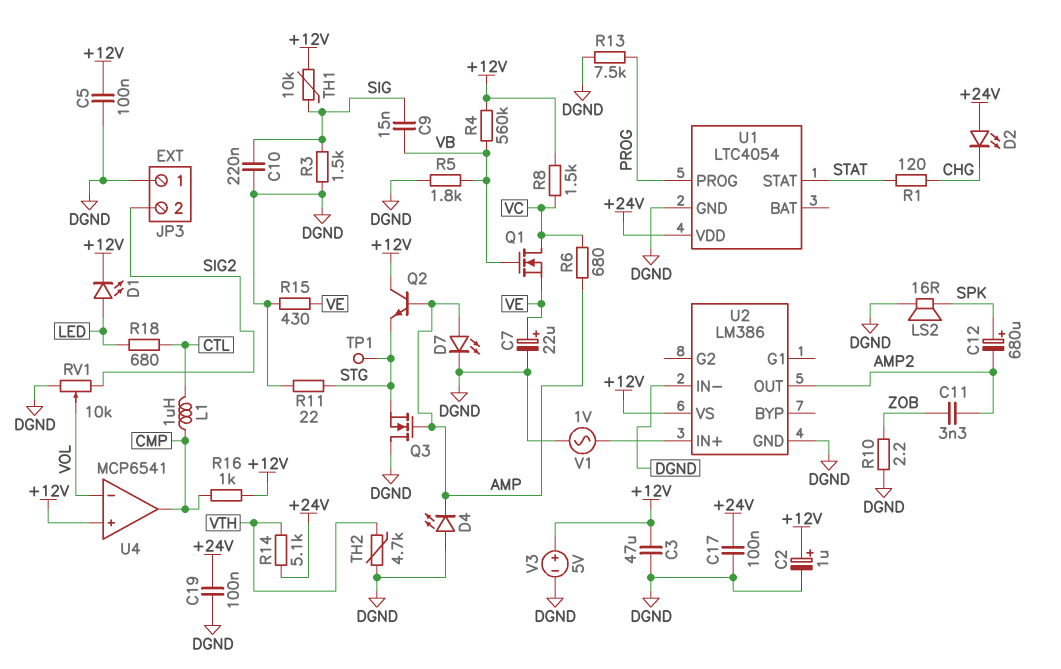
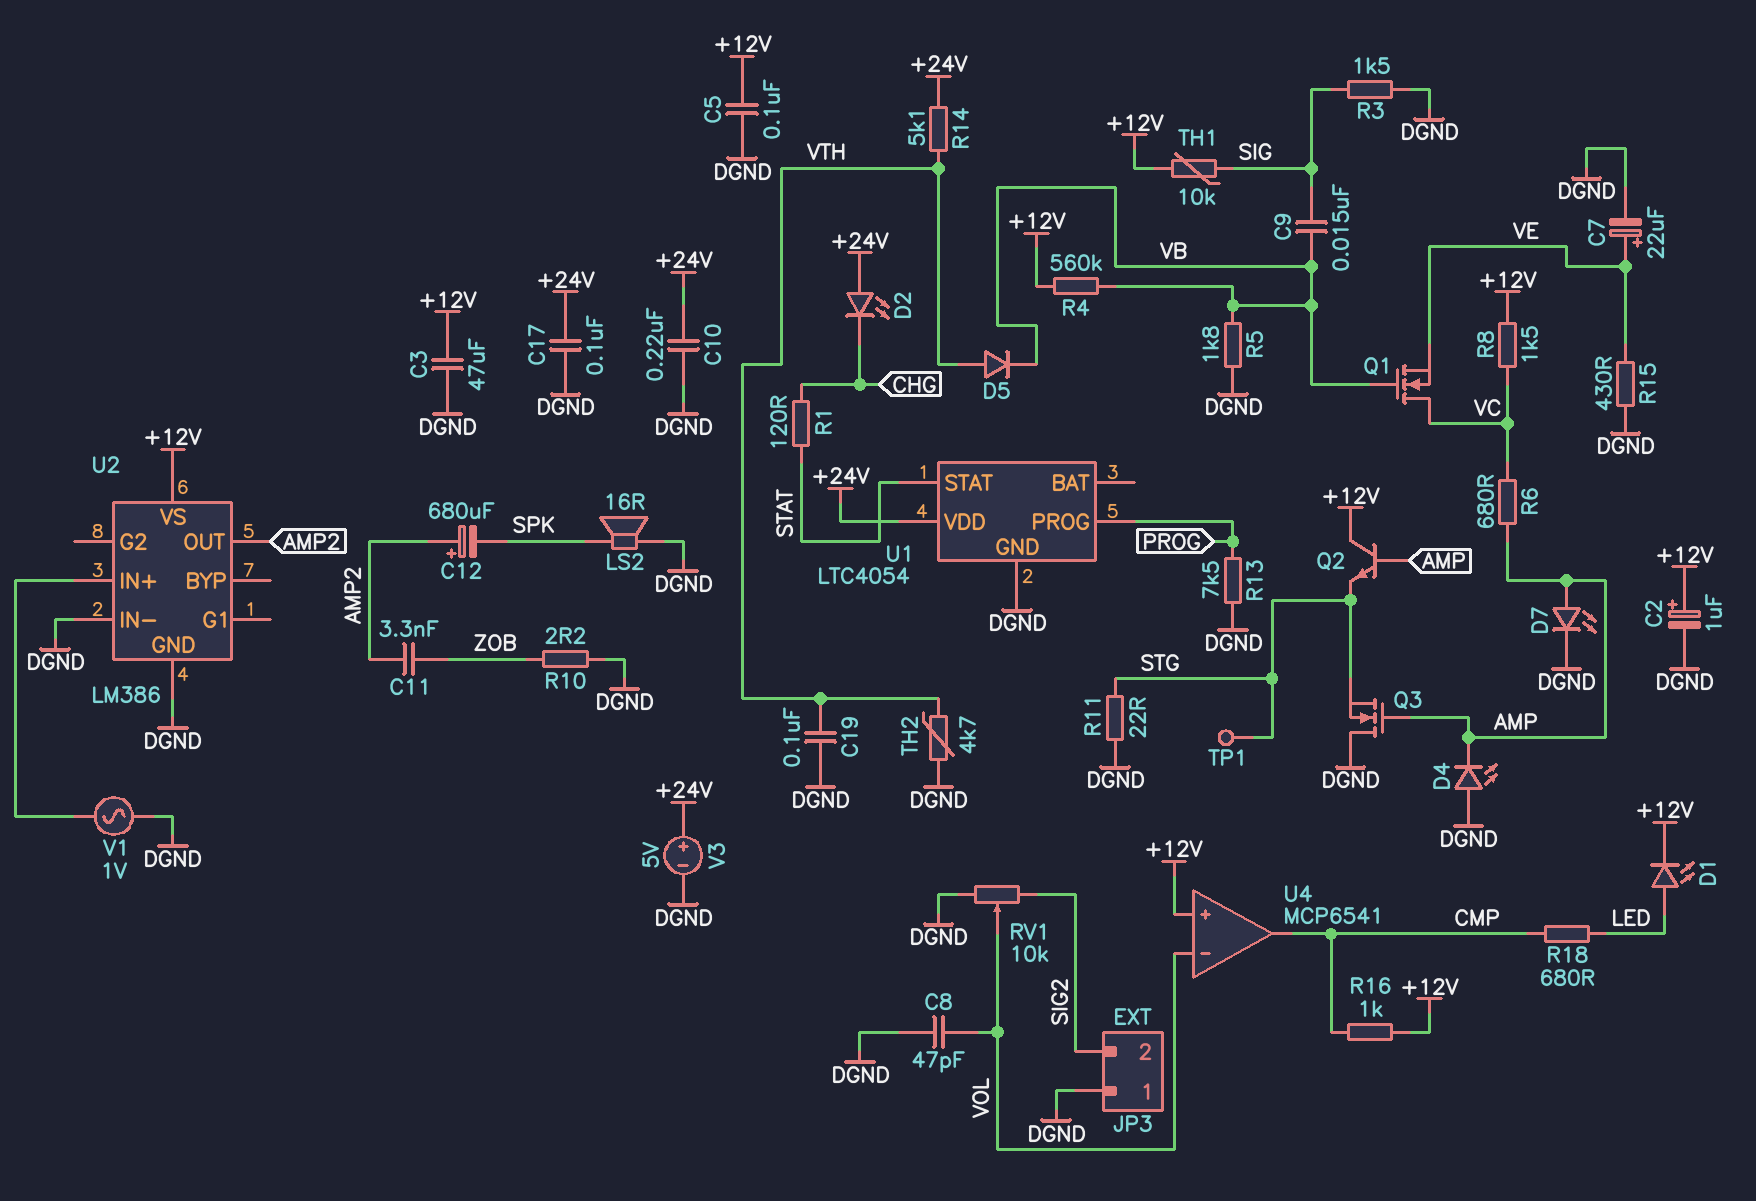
C8: none -> 47pF (DGND, VOL)
C10: 220nF (DGND, SIG) -> 220nF (+24V, DGND)
C12: 680uF (plus SPK, minus AMP2) -> 680uF (plus AMP2, minus SPK)
C19: 100nF (+24V, DGND) -> 100nF (DGND, VTH)
D5: none -> diode (A VTH, K VB)
L1: 1uH (CMP, CTL) -> none
R18: 680 (CTL, LED) -> 680 (CMP, LED)
V3: 5V (plus +12V, minus DGND) -> 5V (plus +24V, minus DGND)

